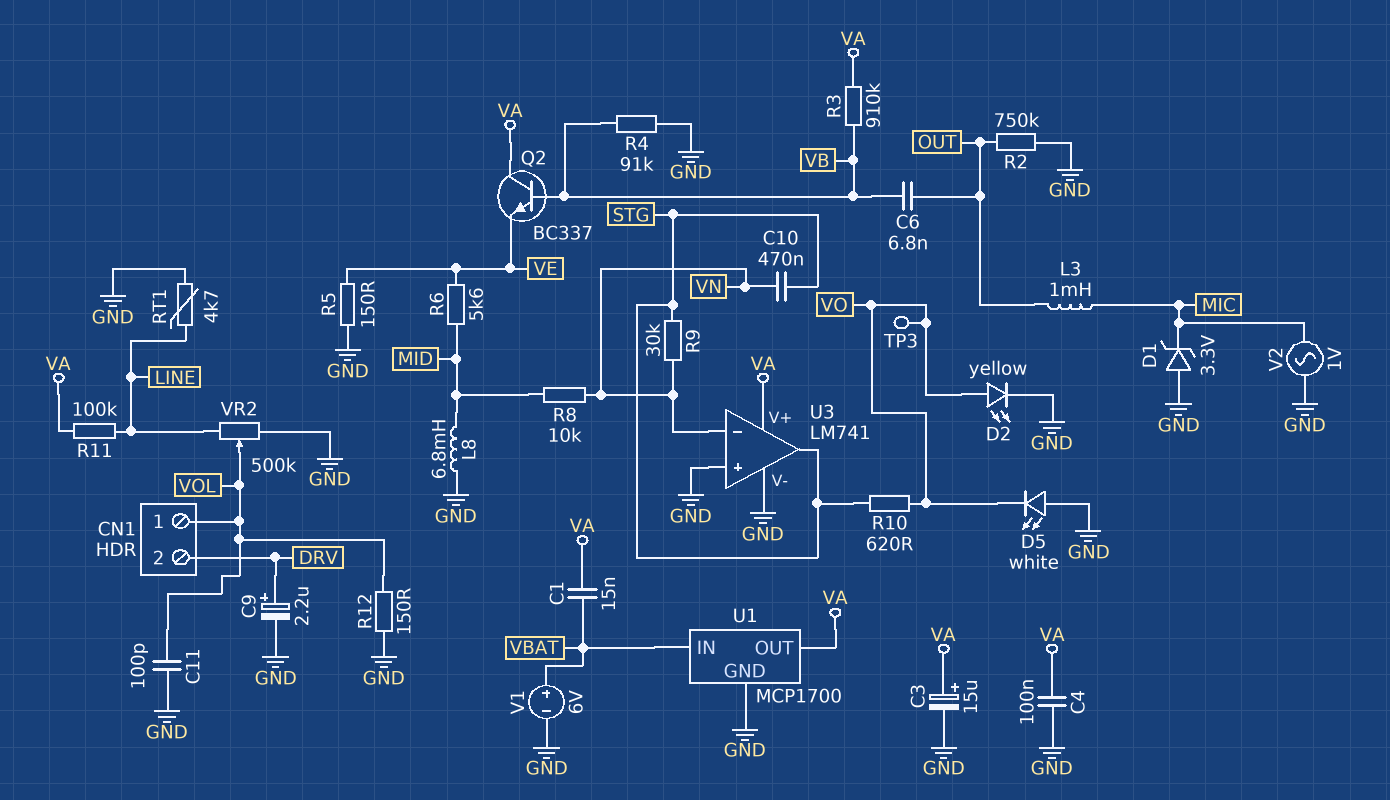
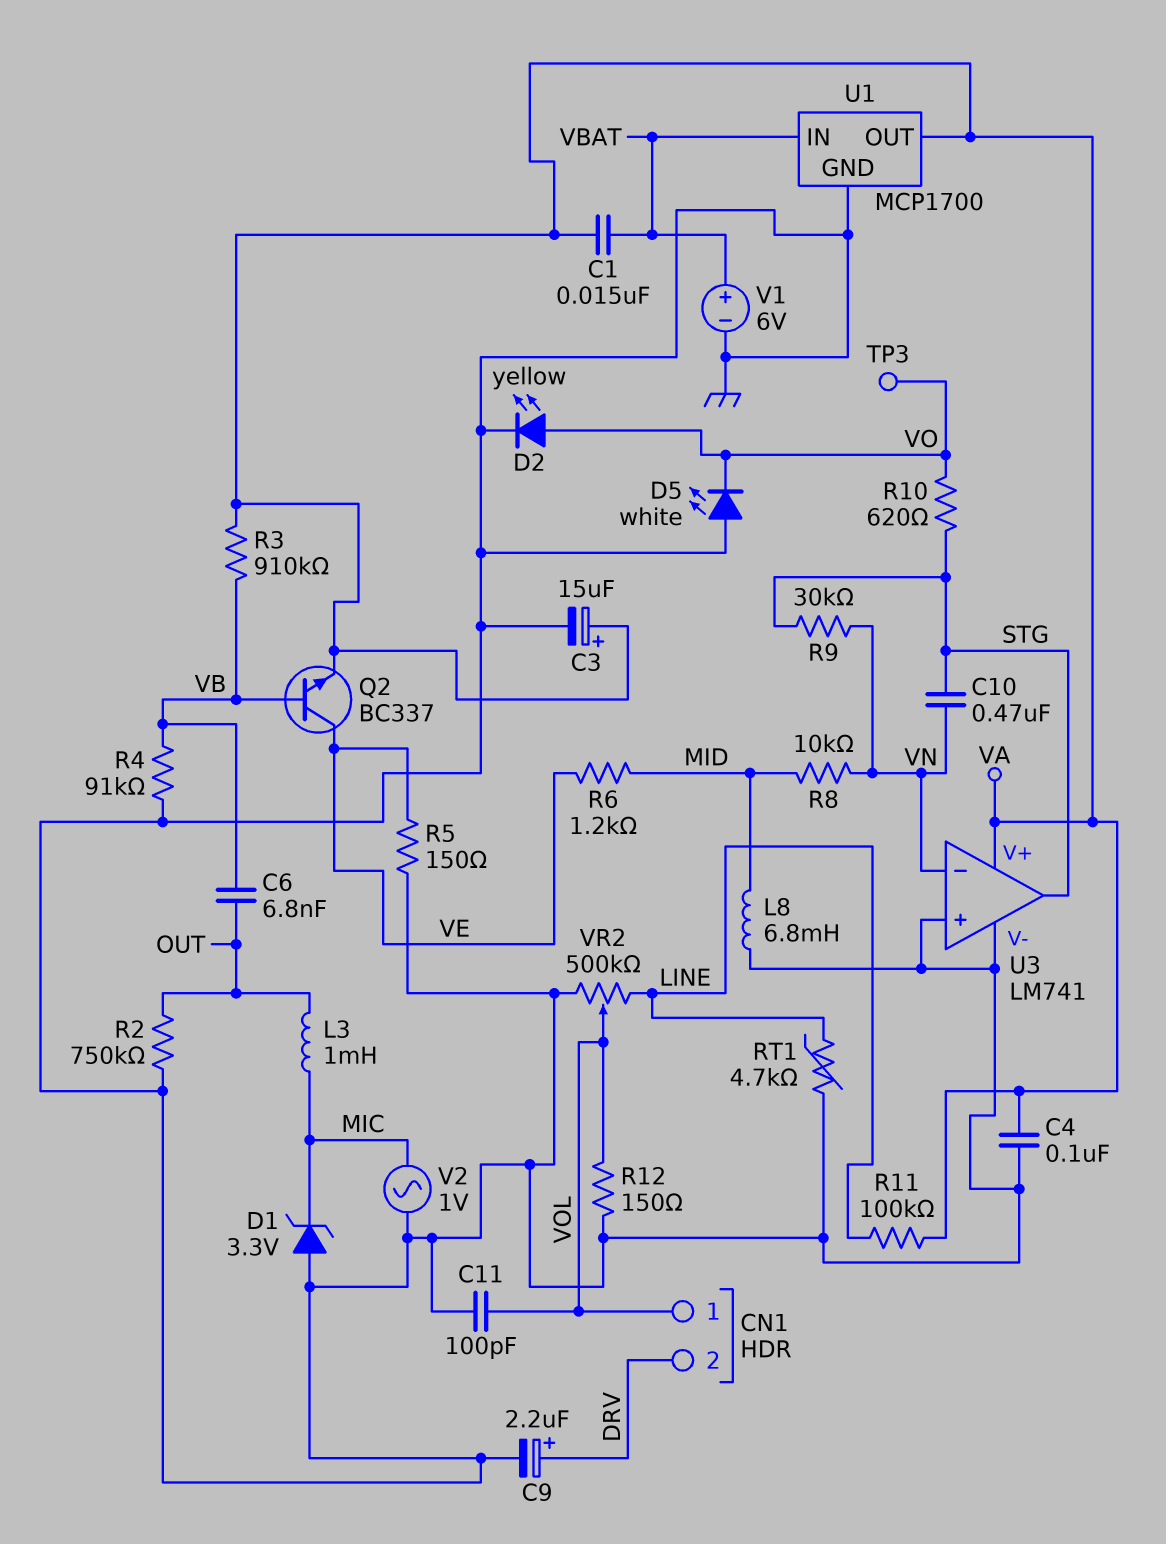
Q2: NPN BC337 (B VB, C VA, E VE) -> NPN BC337 (B VB, C VE, E VA)
R6: 5.6k (MID, VE) -> 1.2k (MID, VE)

